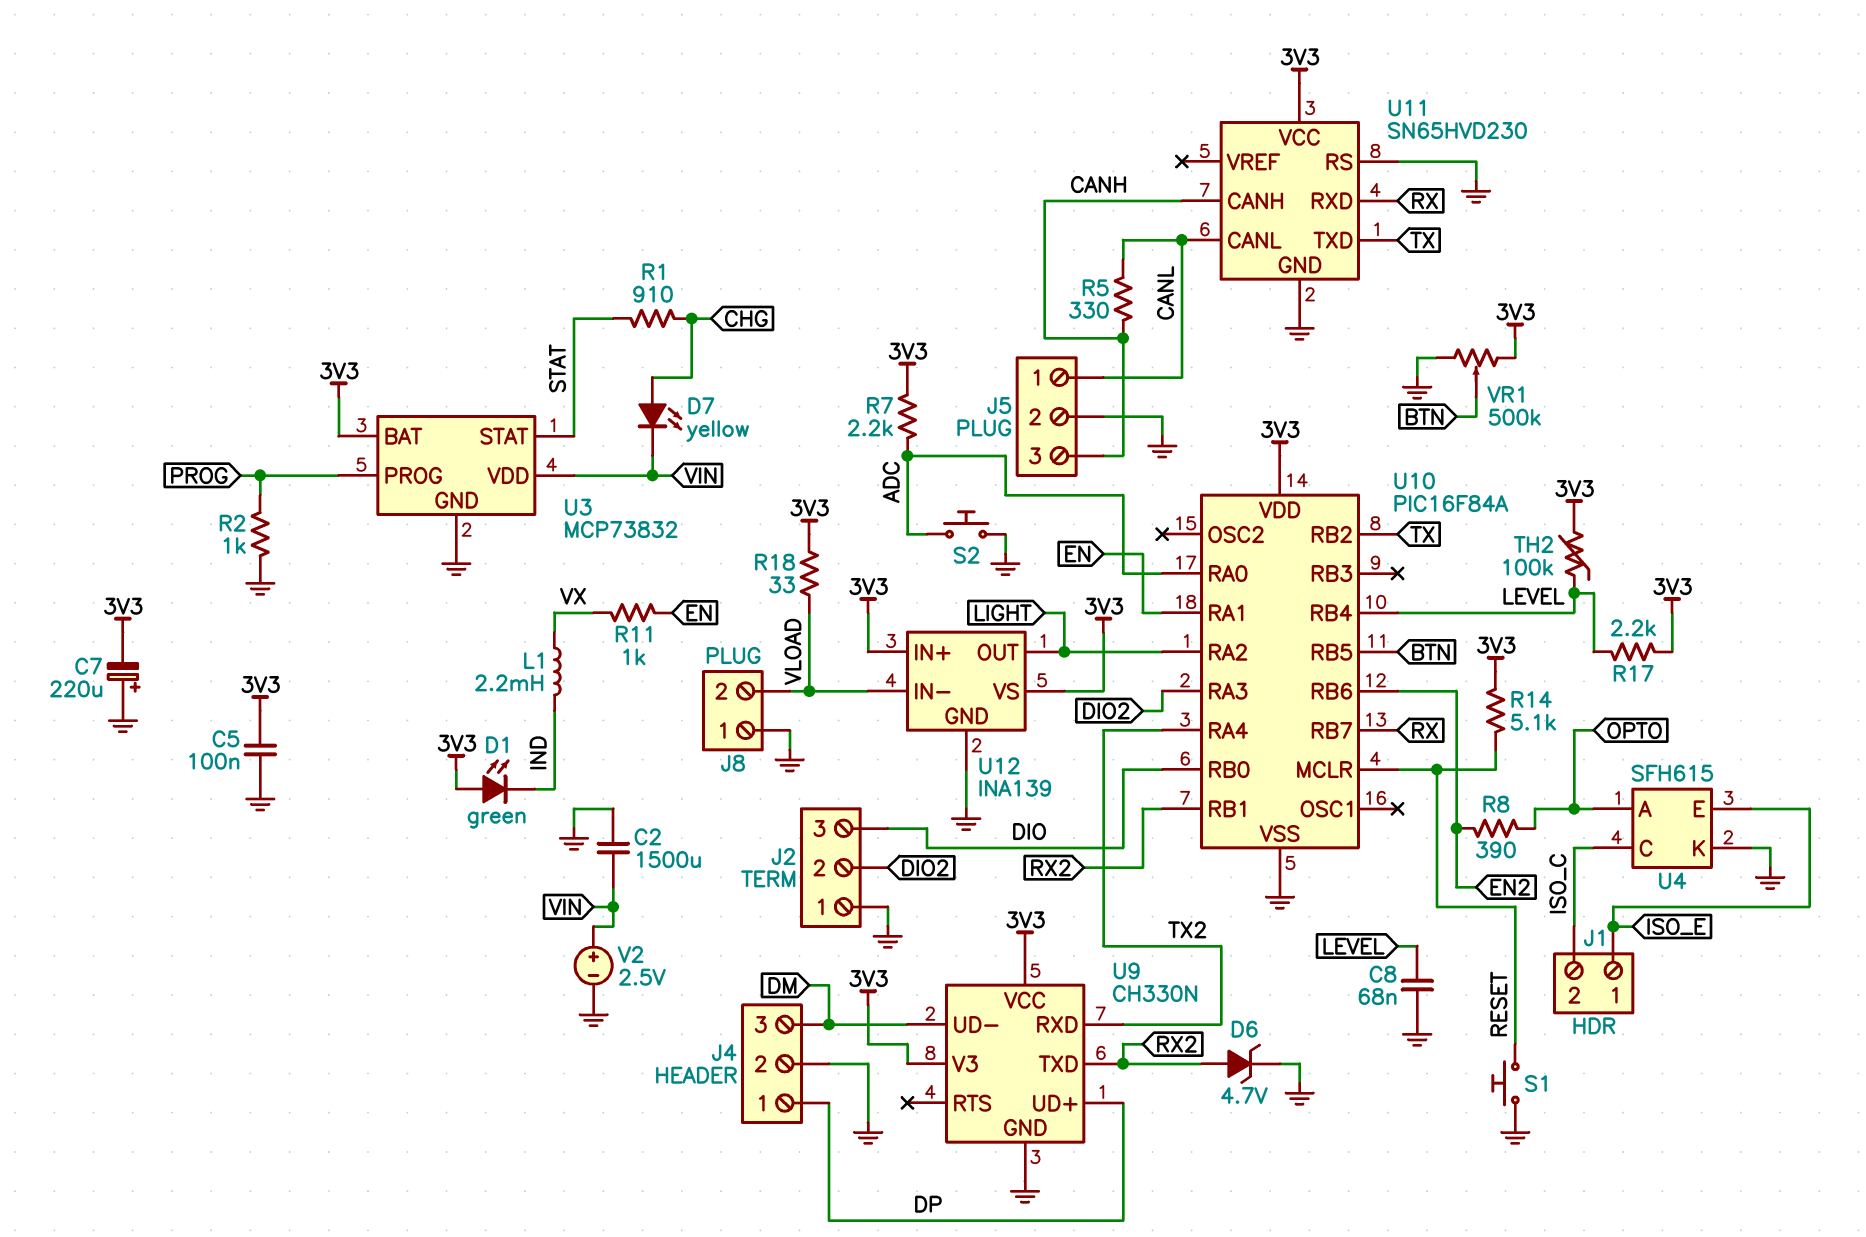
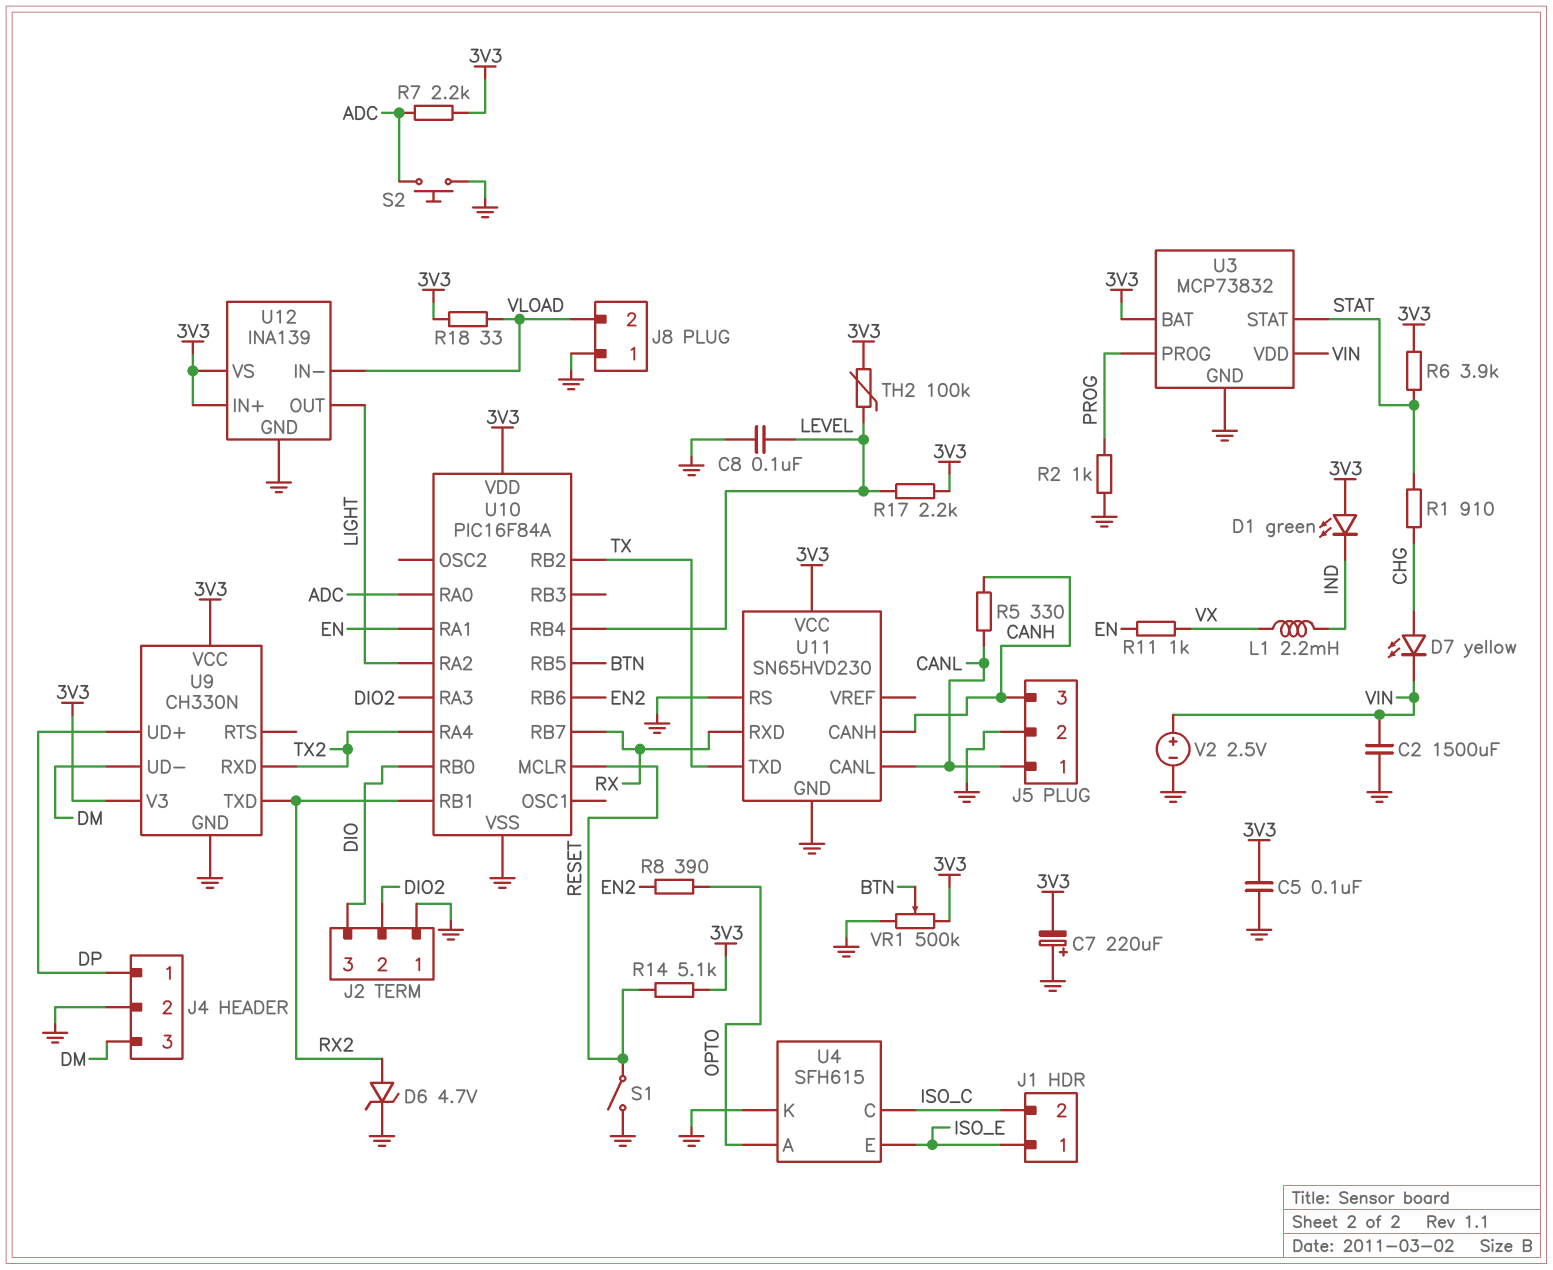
C8: 68nF (GND, LEVEL) -> 100nF (GND, LEVEL)
R6: none -> 3.9k (3V3, STAT)
S1: button (GND, RESET) -> switch (GND, RESET)

